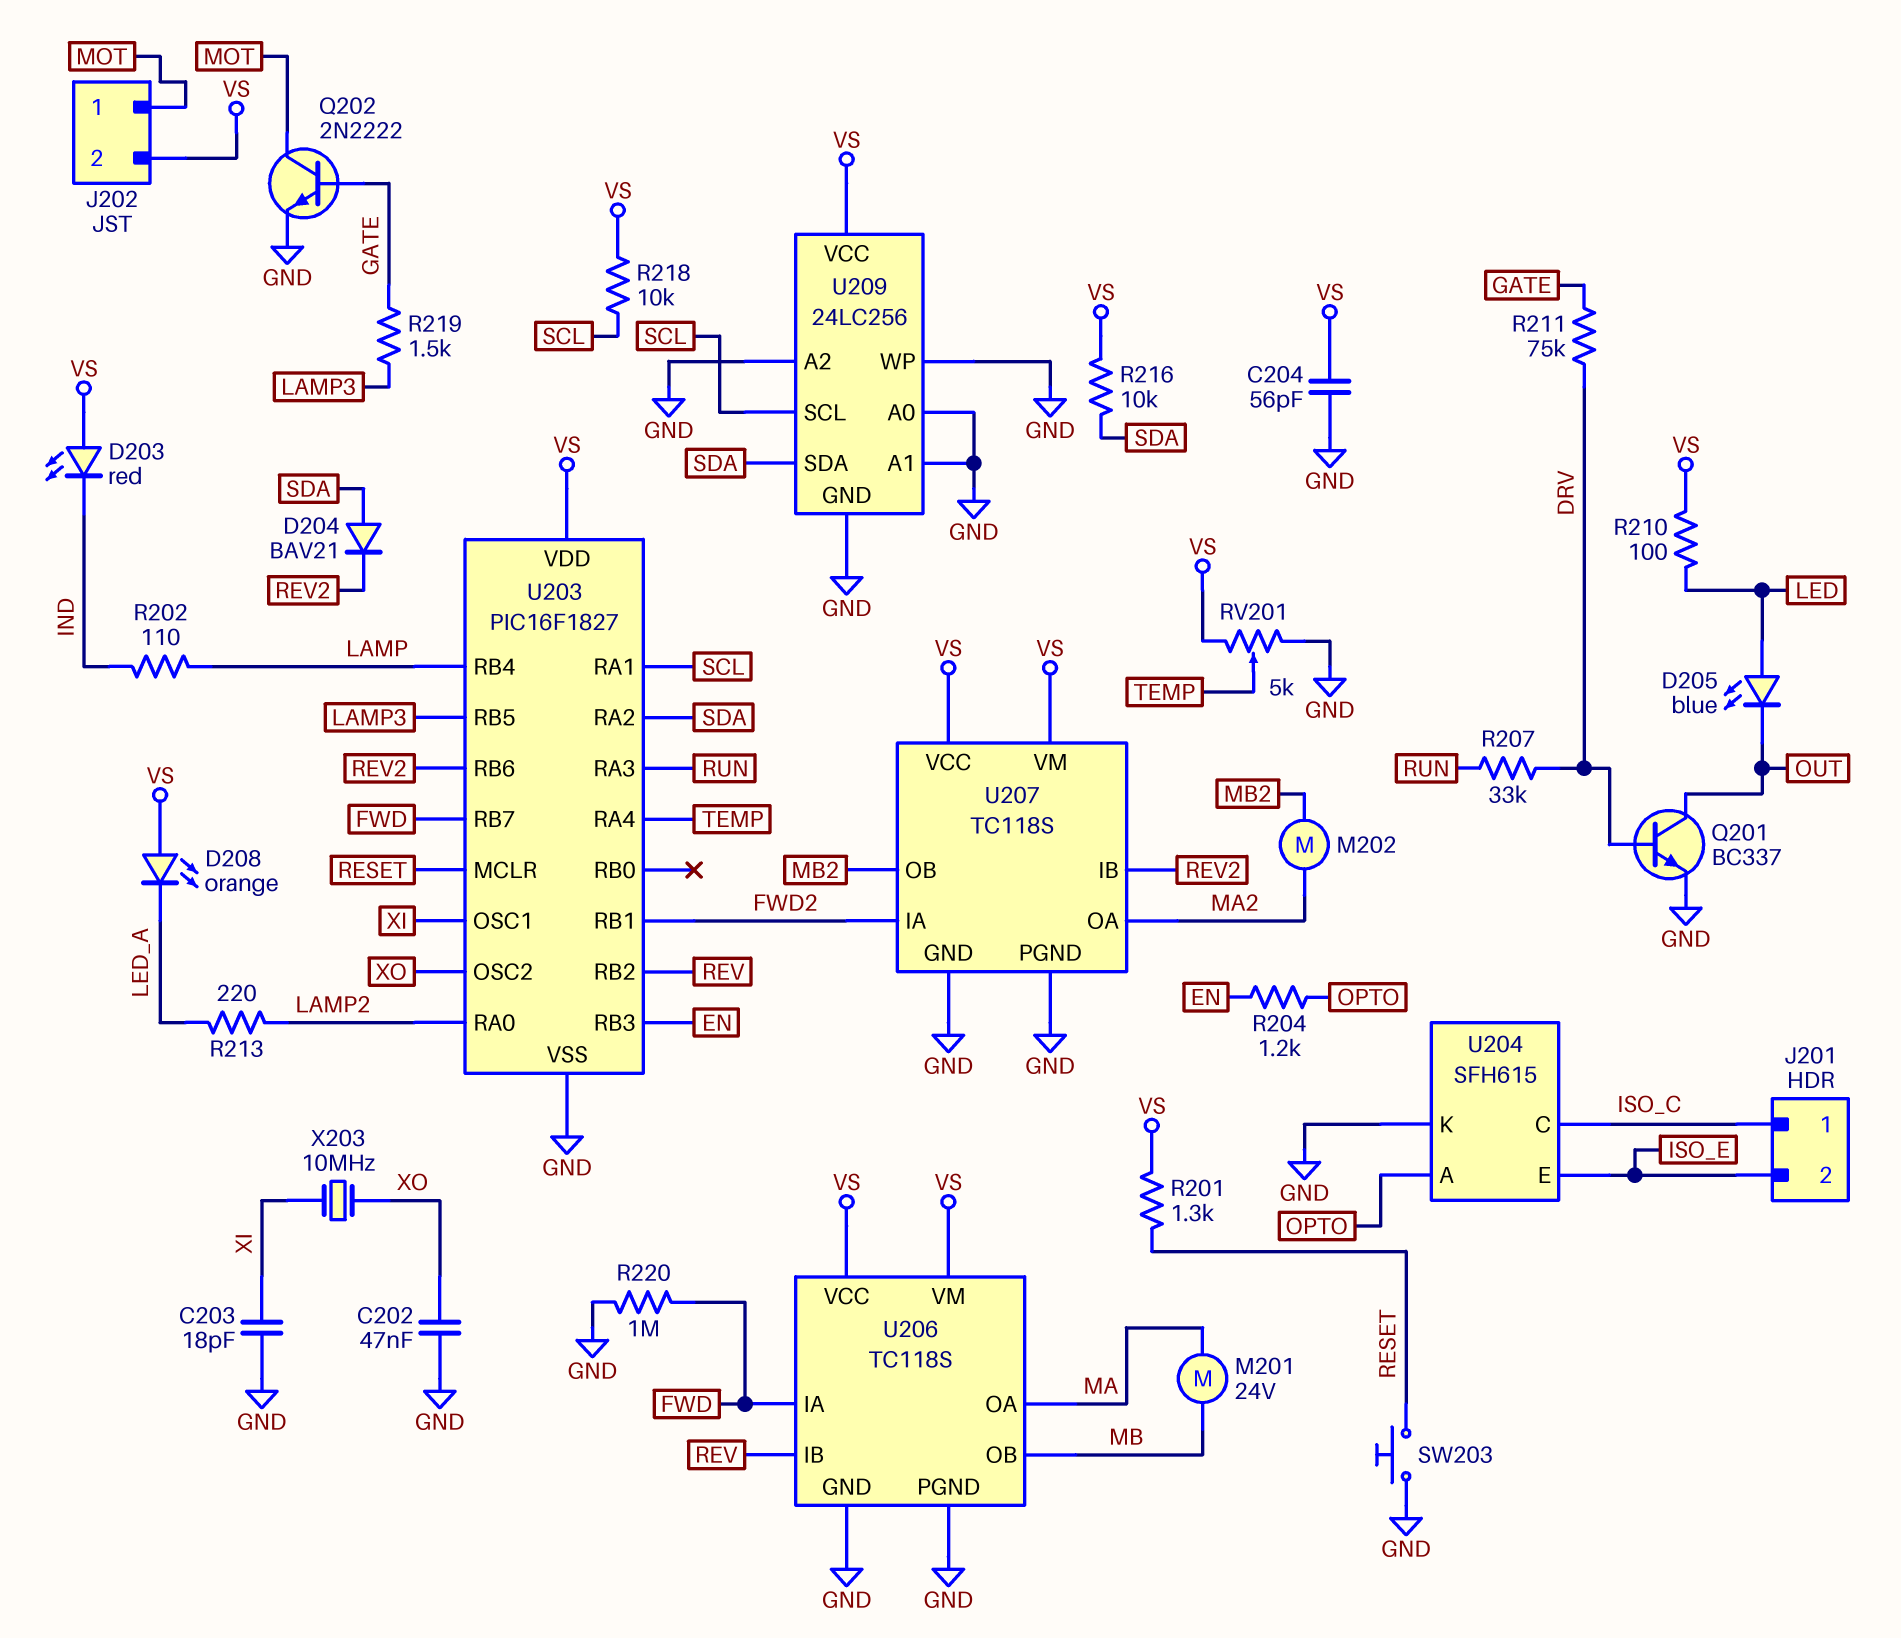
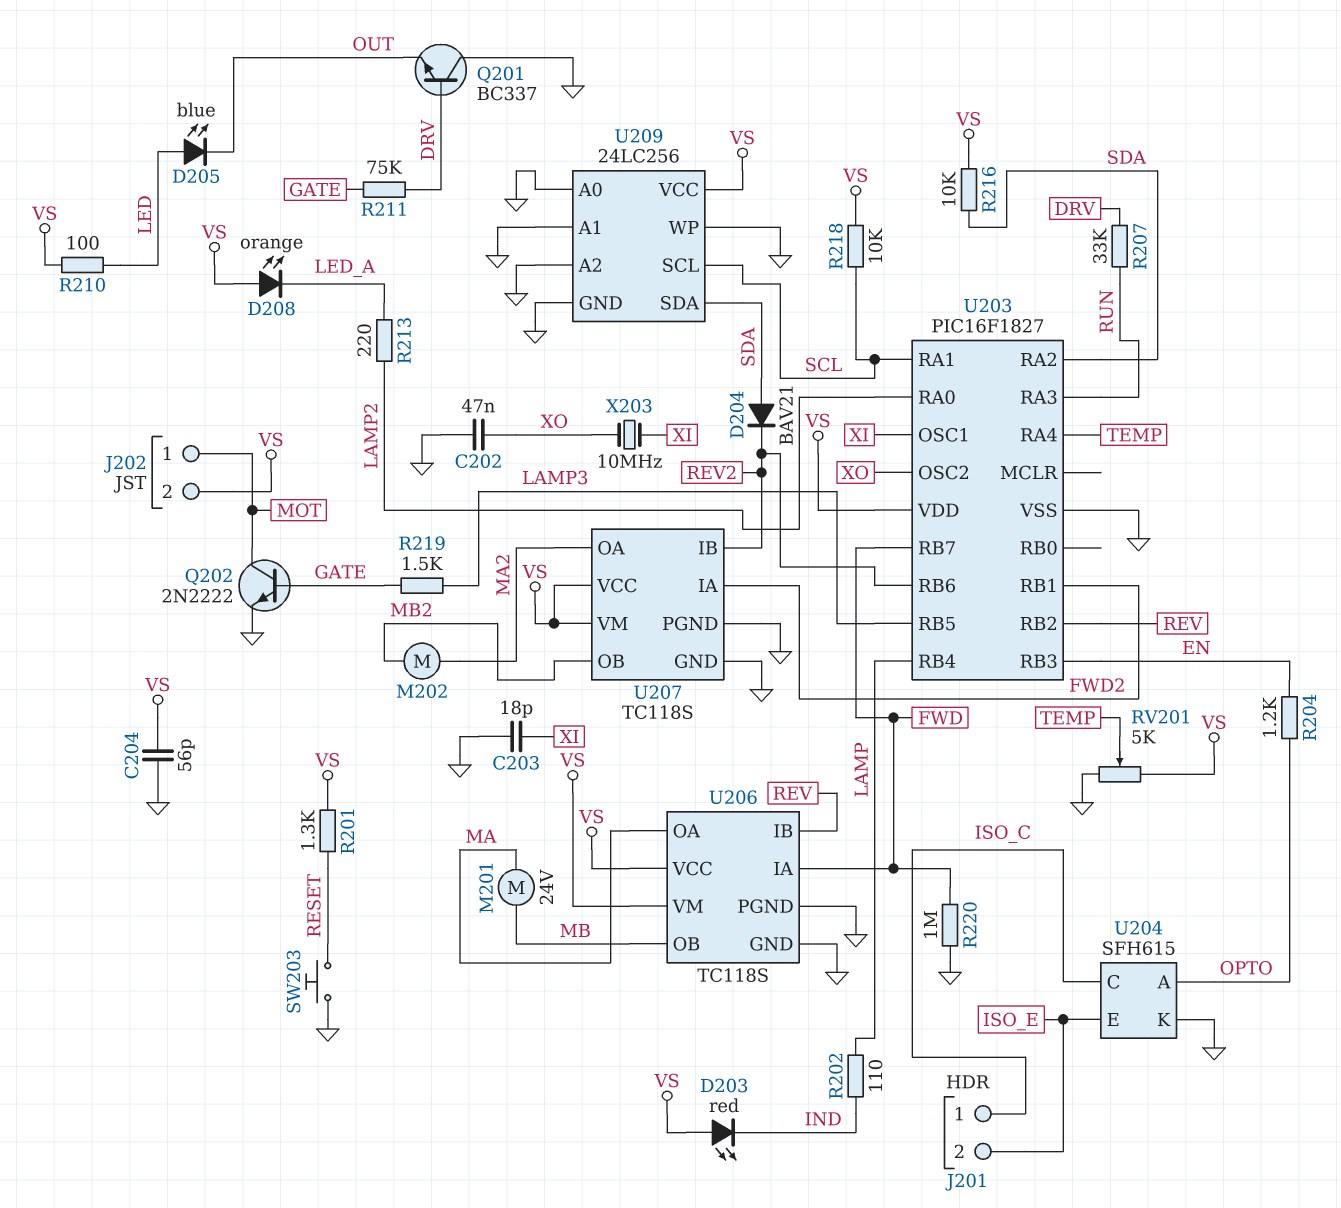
Q201: NPN BC337 (B DRV, C OUT, E GND) -> NPN BC337 (B DRV, C GND, E OUT)
U203 pin MCLR: RESET -> none

